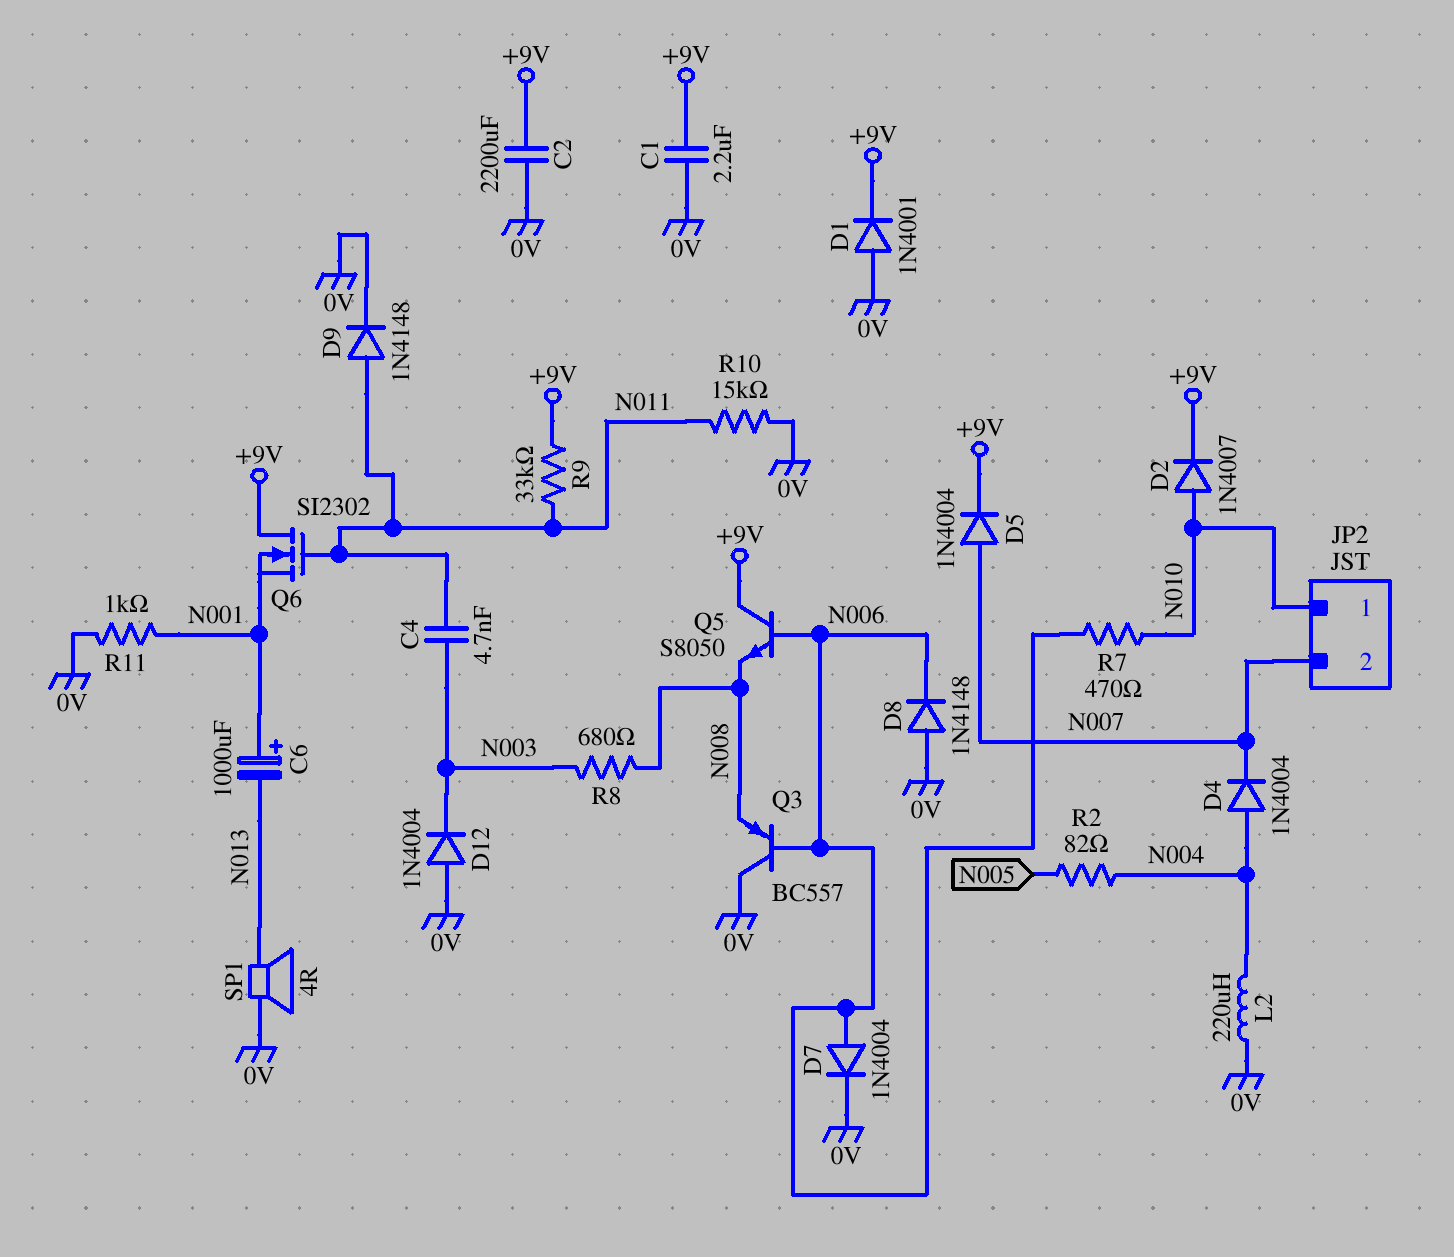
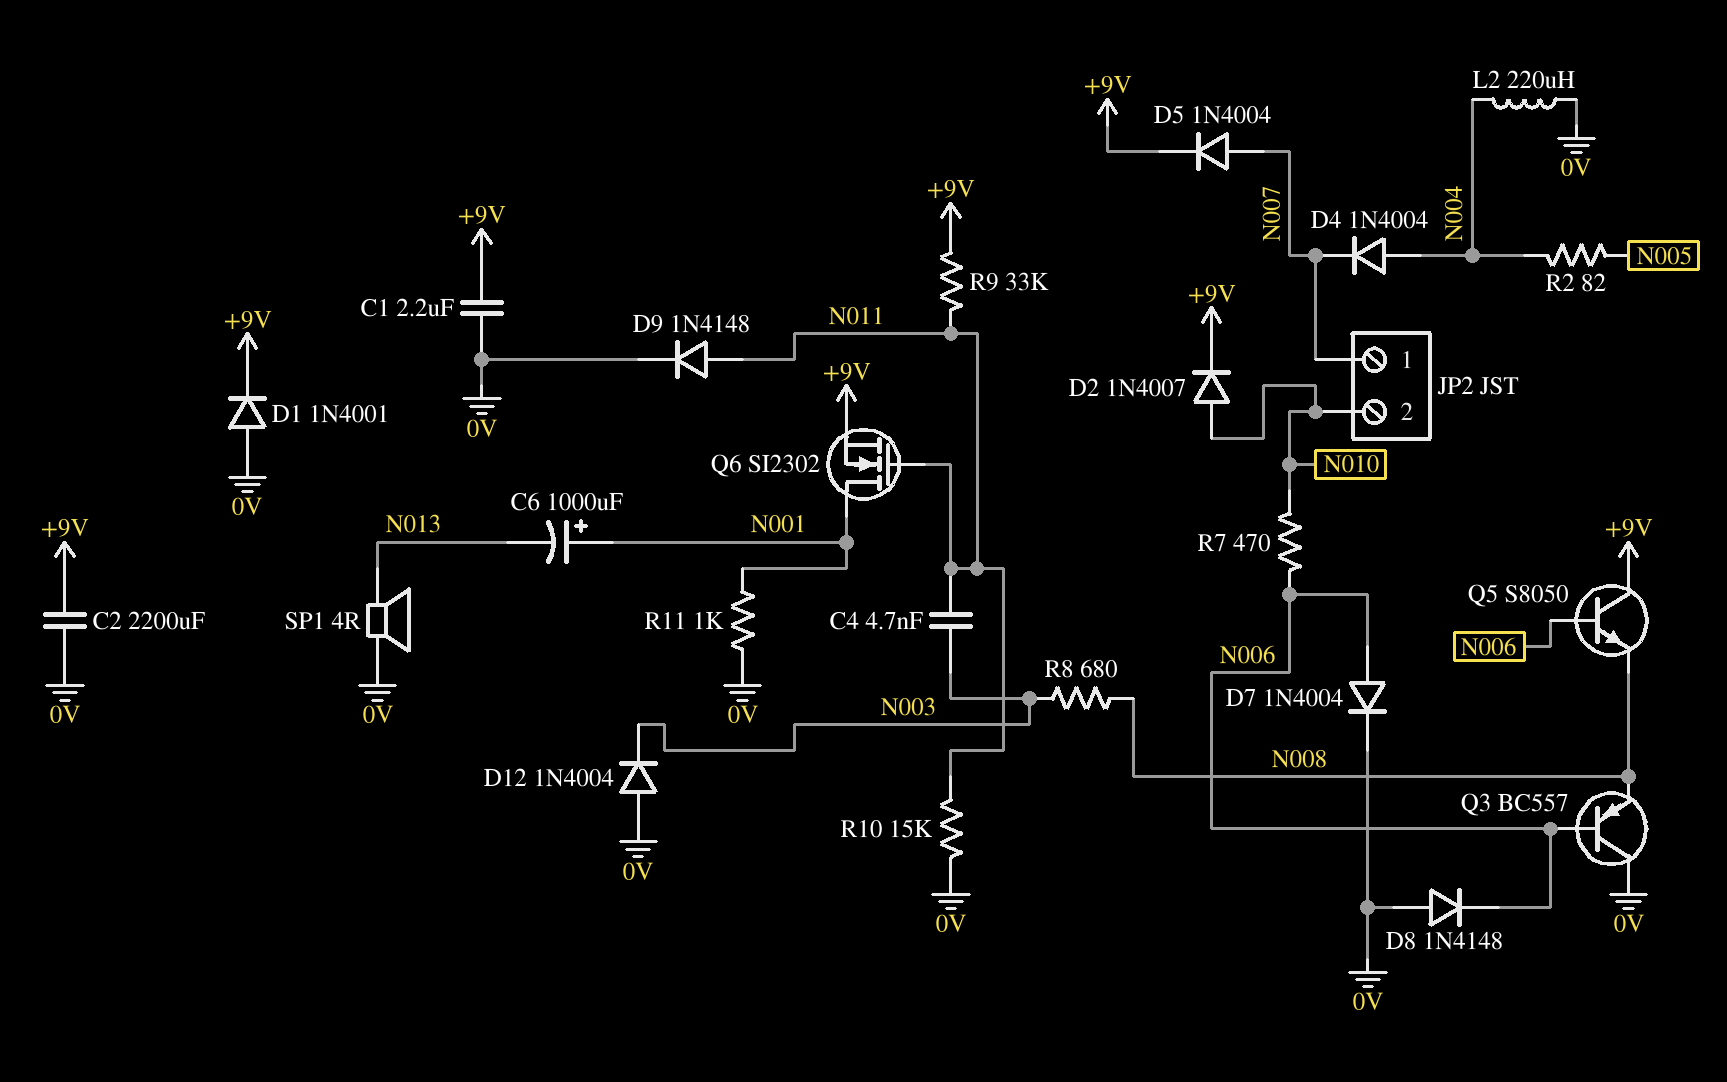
JP2 pin 1: N010 -> N007
JP2 pin 2: N007 -> N010
Q6: NMOS SI2302 (G N011, D +9V, S N001) -> NMOS SI2302 (G N011, D N001, S +9V)

